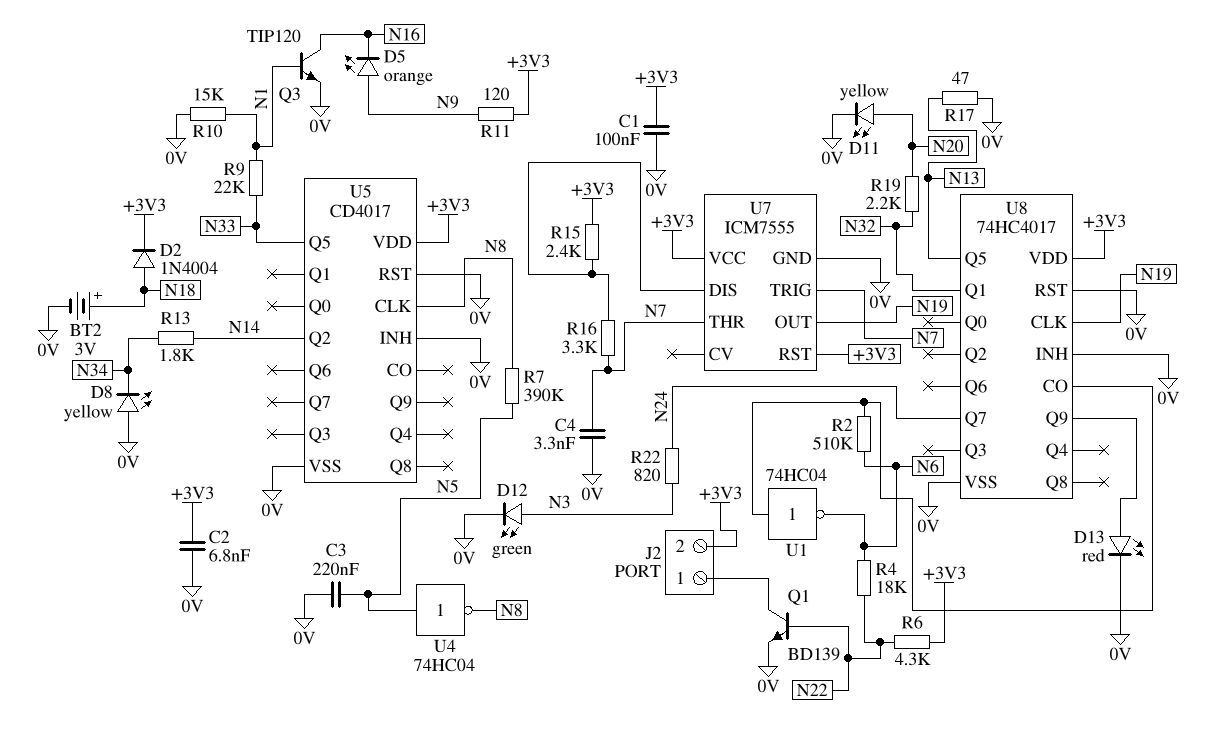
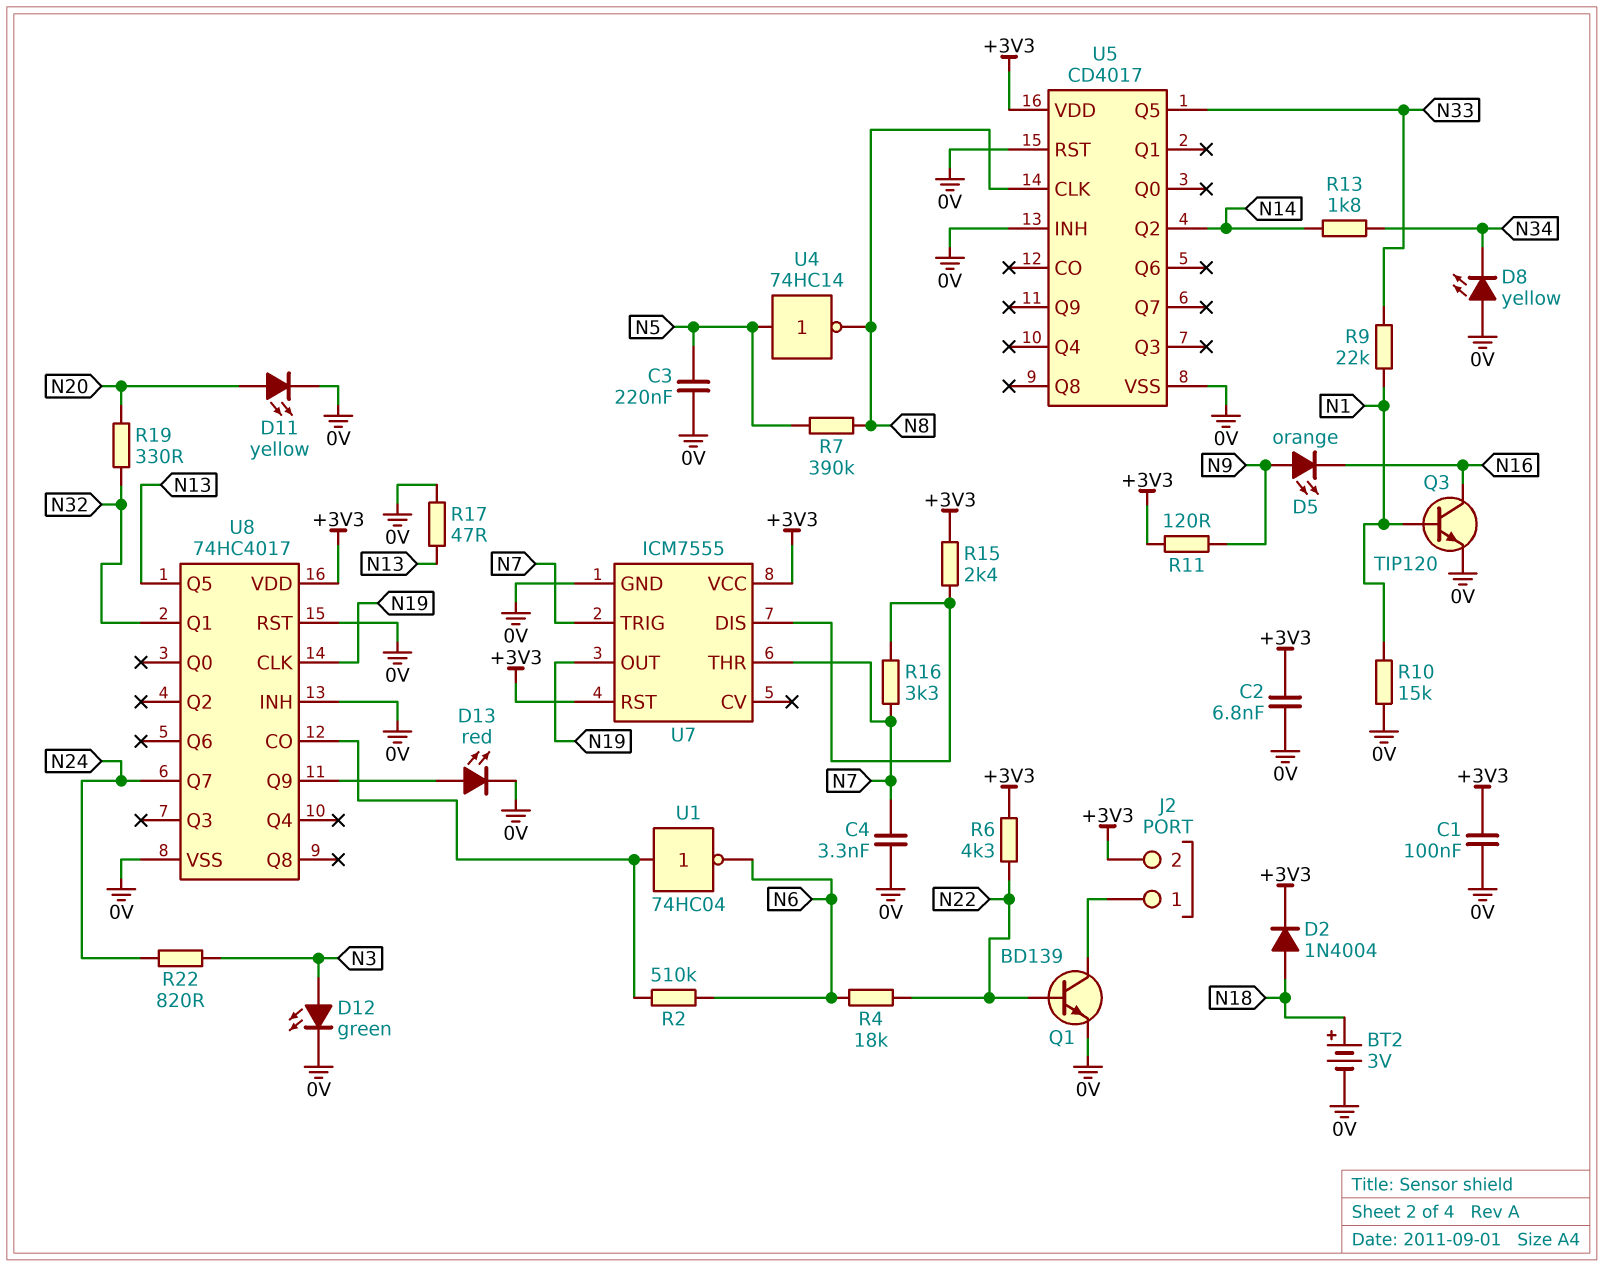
R19: 2.2k (N20, N32) -> 330 (N20, N32)
U4: NOT 74HC04 (in N5, out N8) -> NOT 74HC14 (in N5, out N8)

